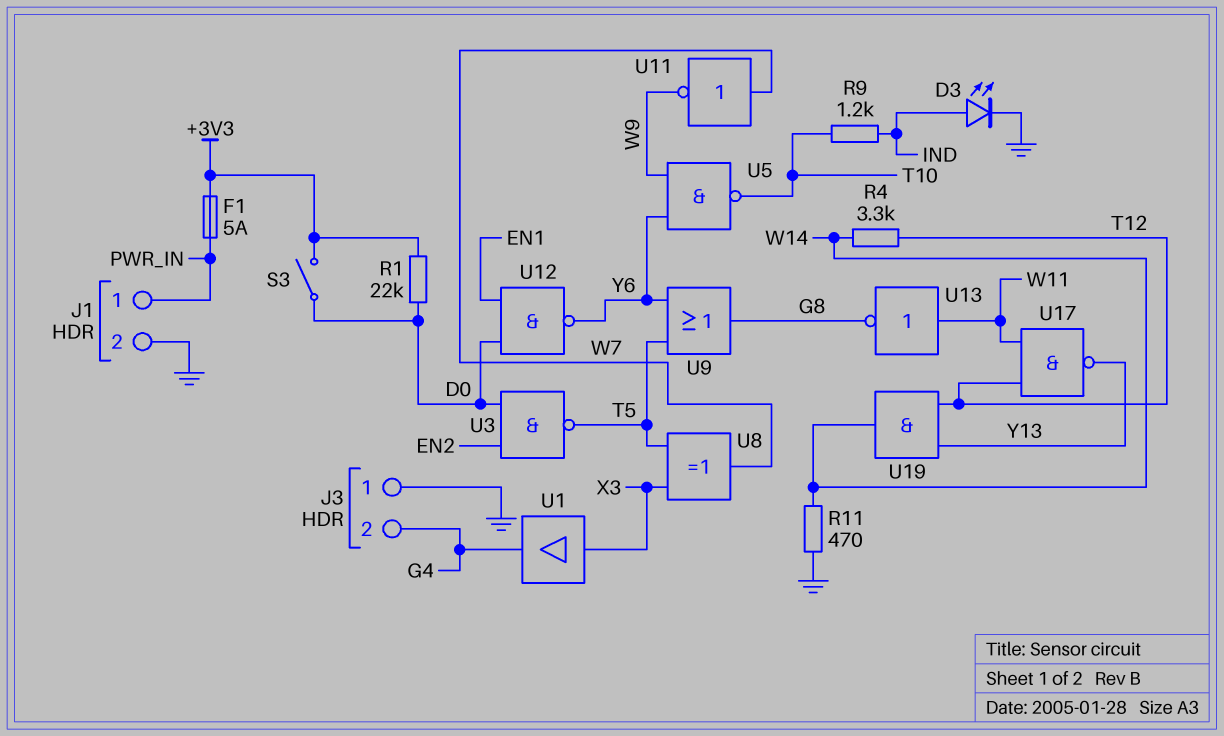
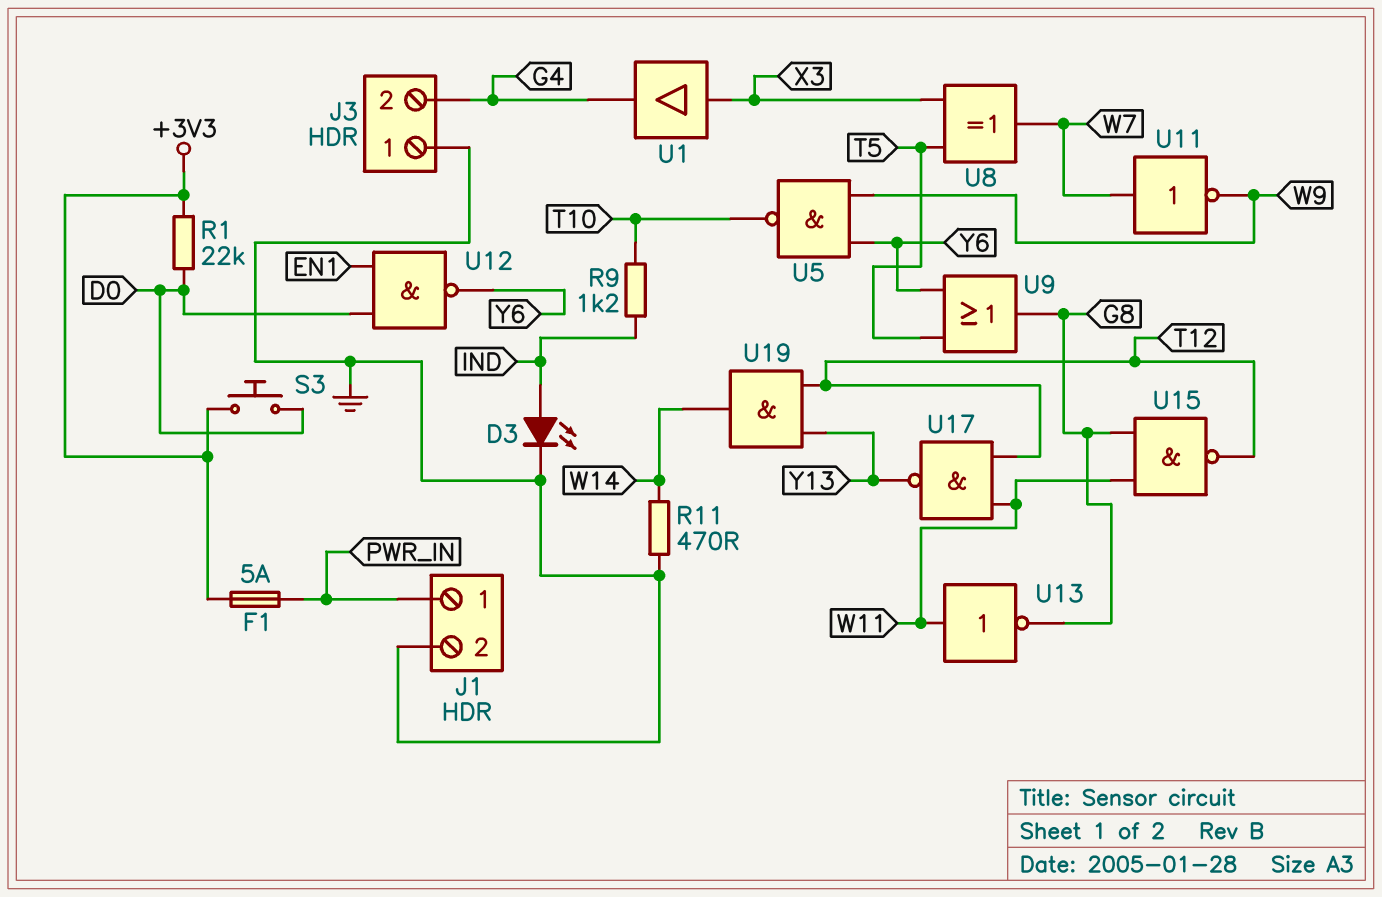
R4: 3.3k (T12, W14) -> none
S3: switch (+3V3, D0) -> button (+3V3, D0)
U3: NAND (in D0, in EN2, out T5) -> none
U15: none -> NAND (in G8, in W11, out T12)

